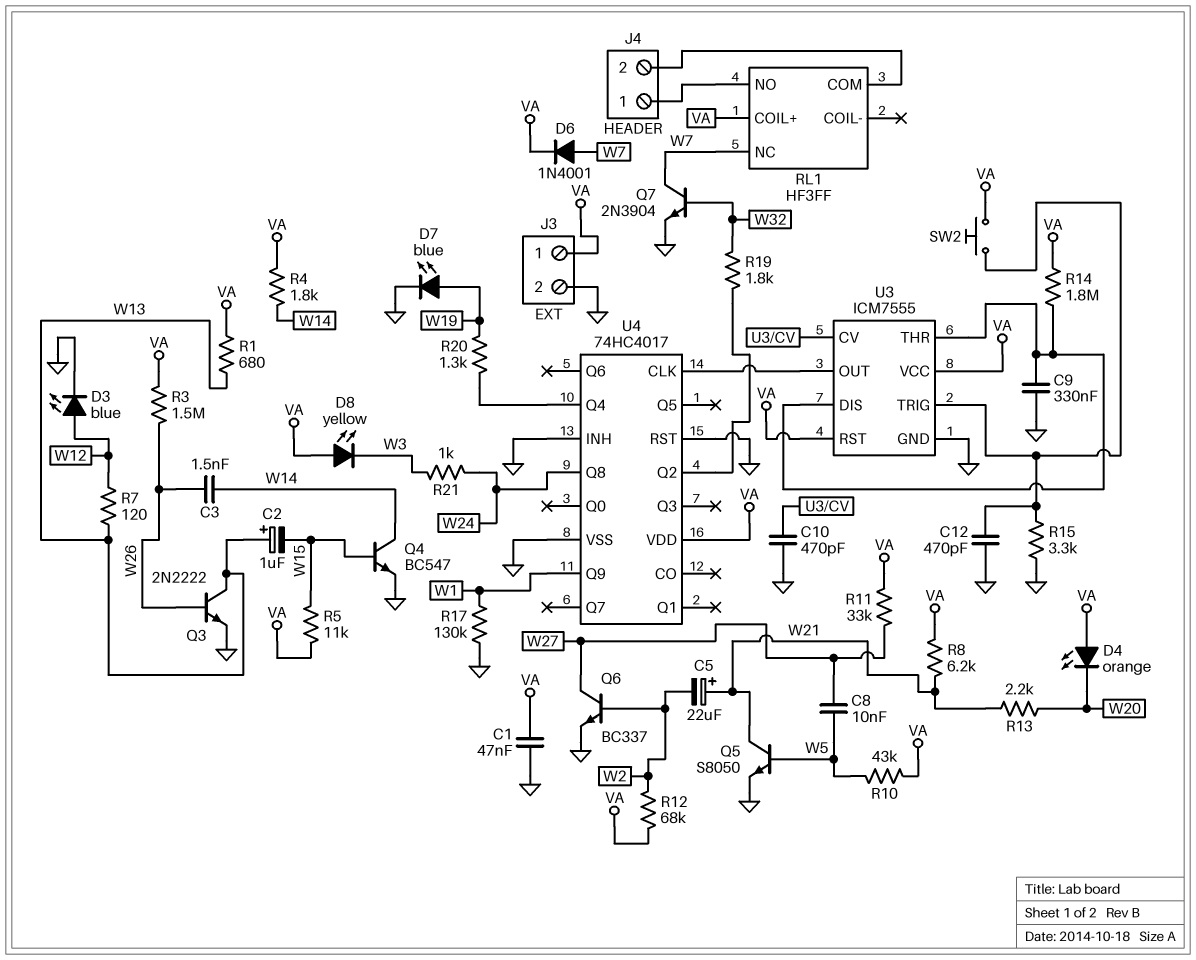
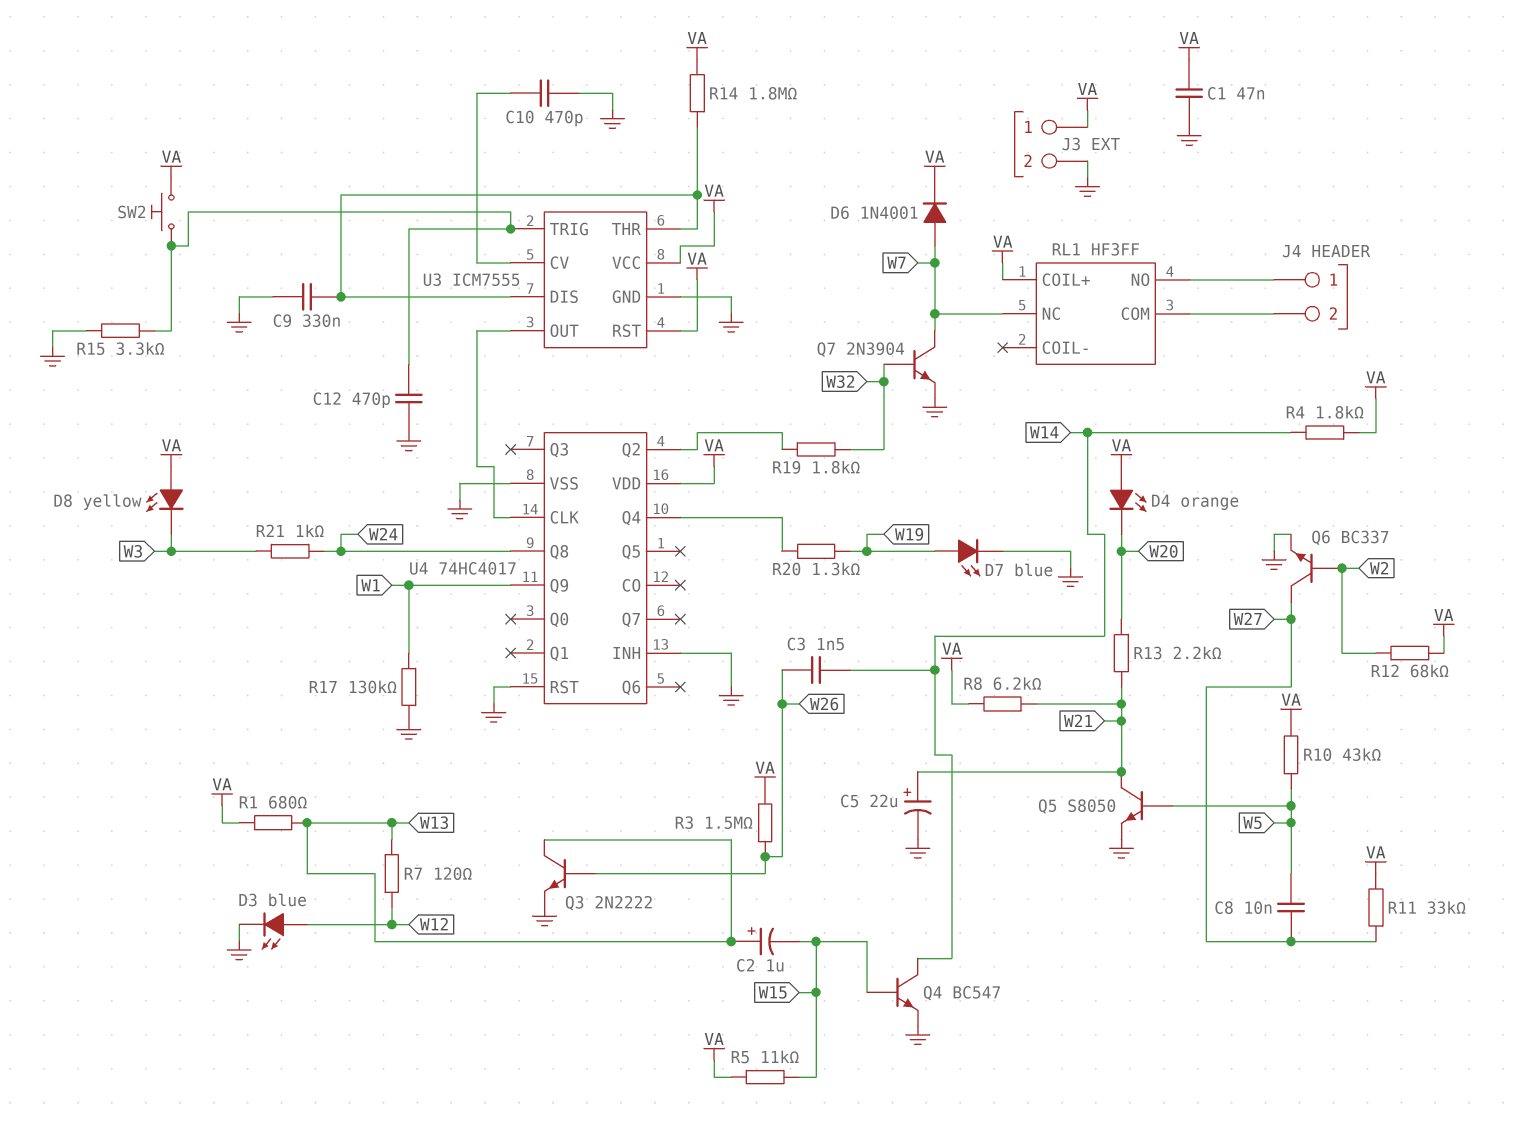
C5: 22uF (plus W21, minus W2) -> 22uF (plus W21, minus GND)

